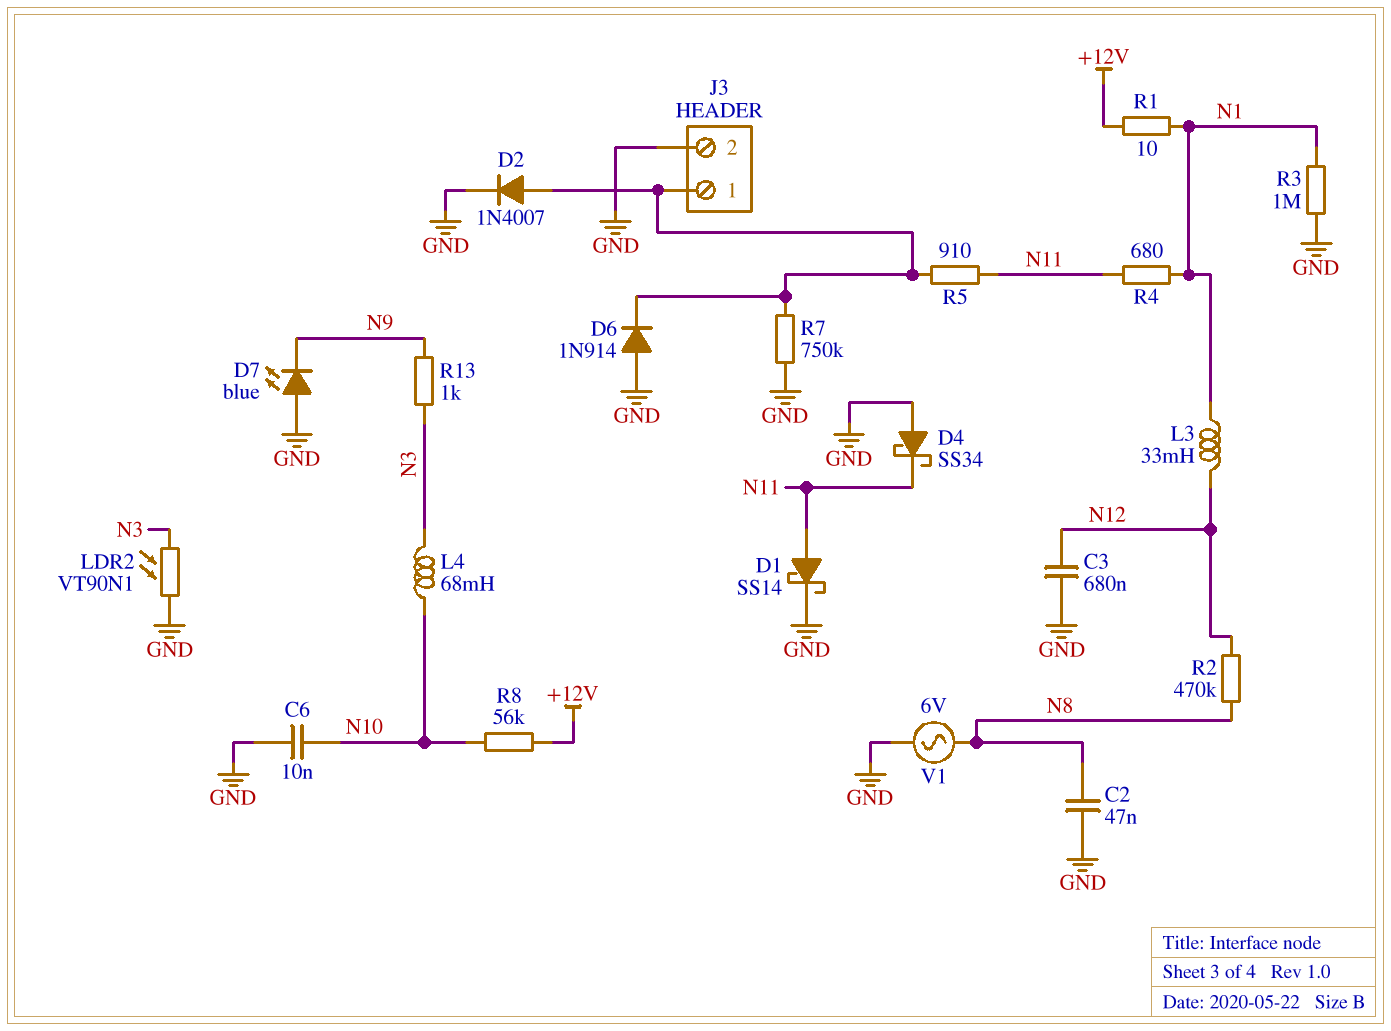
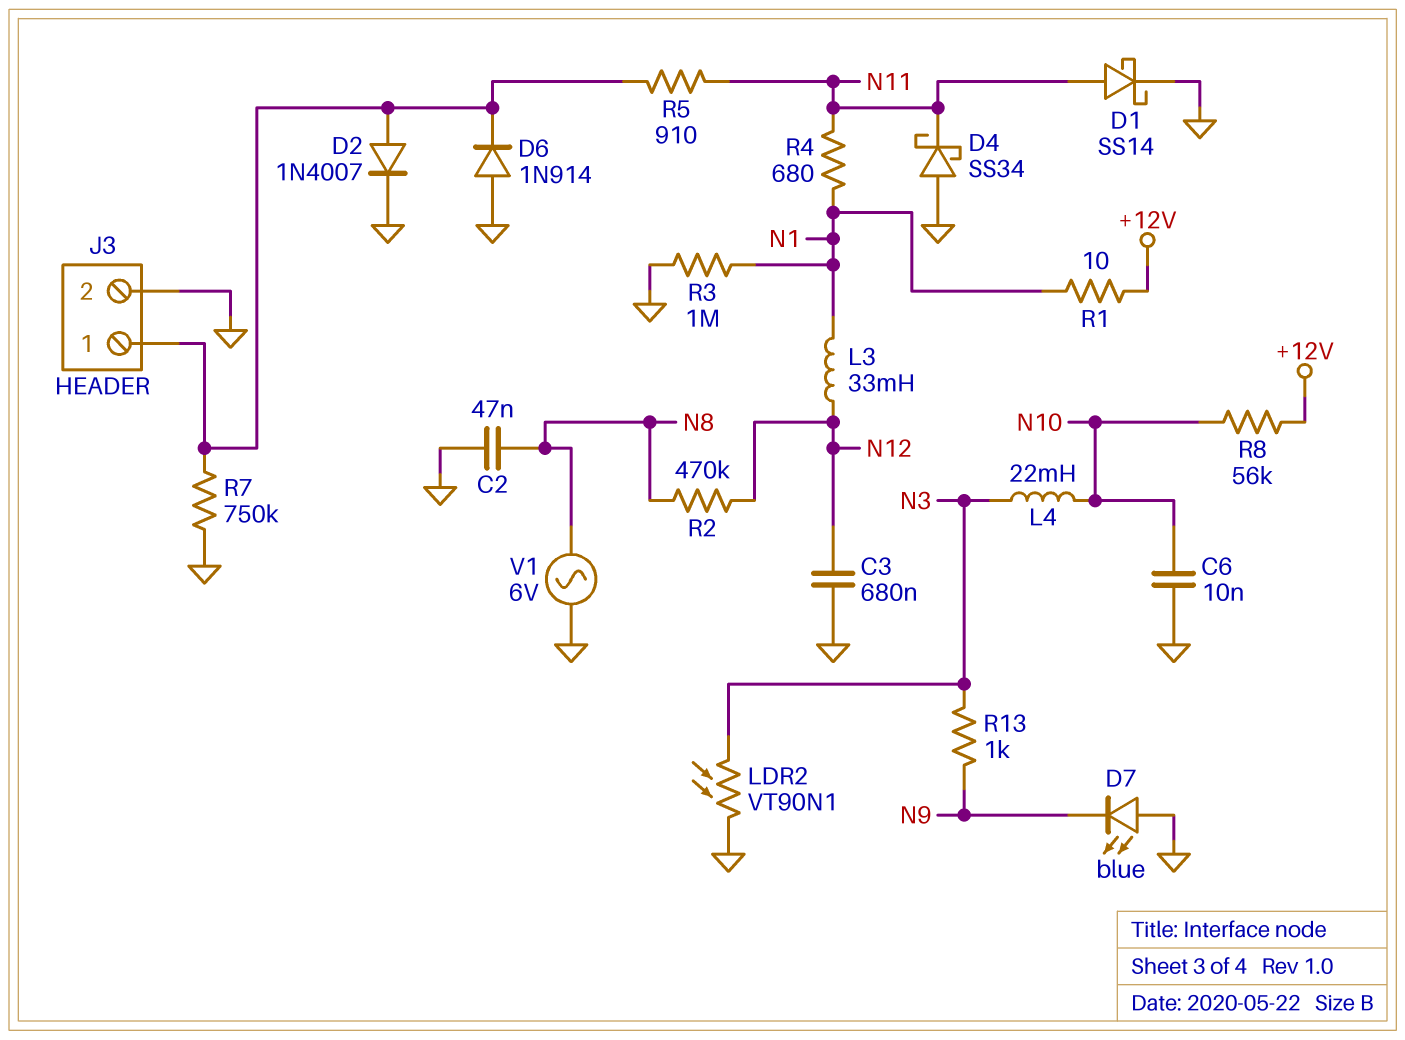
L4: 68mH (N3, N10) -> 22mH (N3, N10)

